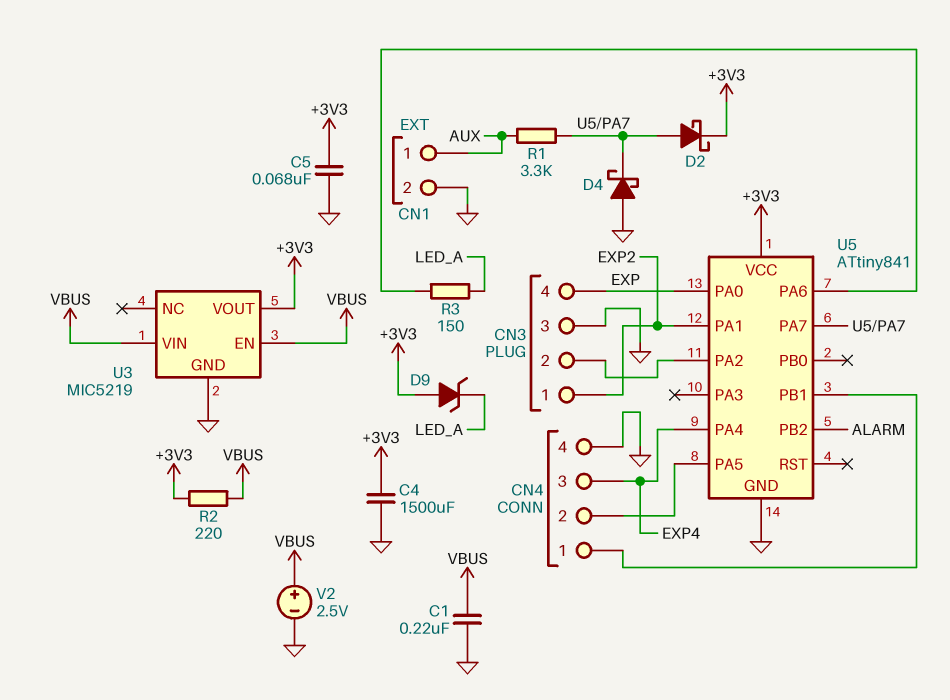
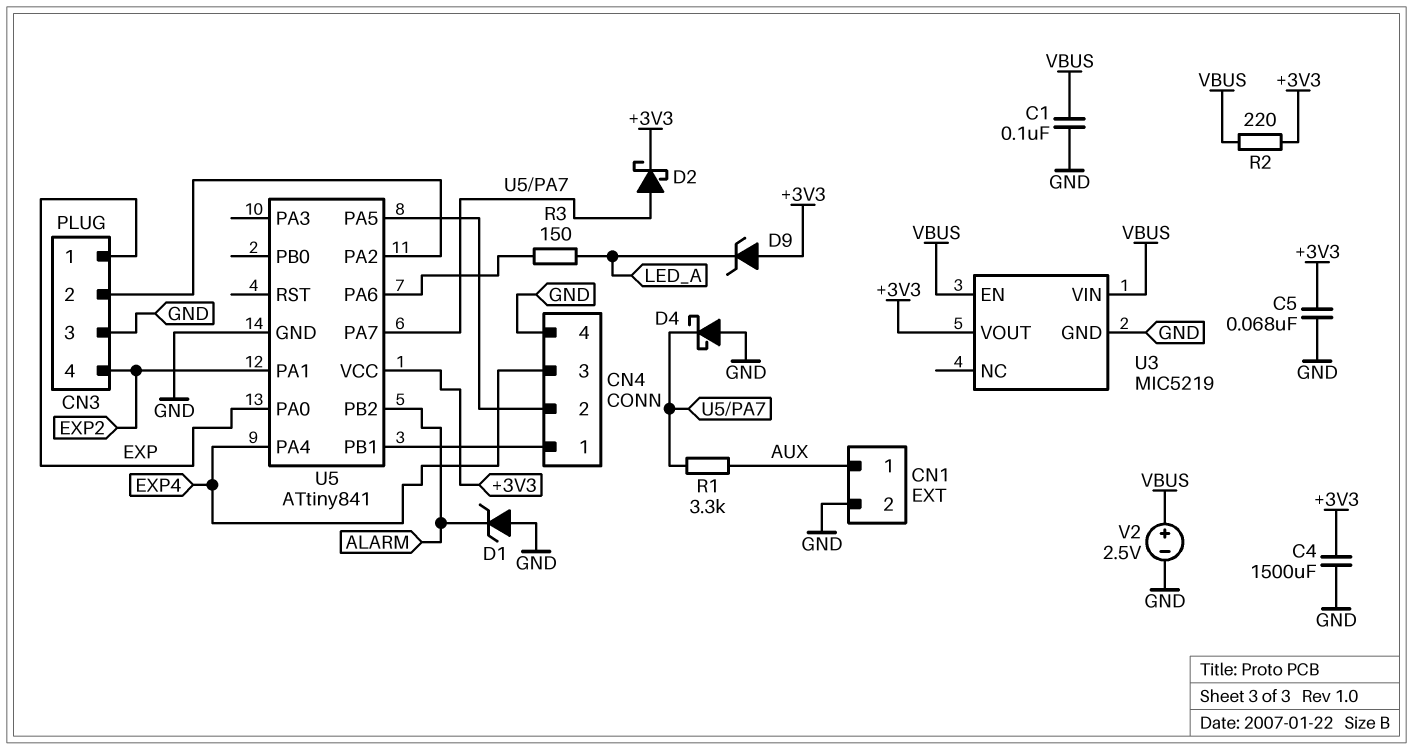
C1: 220nF (GND, VBUS) -> 100nF (GND, VBUS)
CN3 pin 1: EXP2 -> EXP
CN3 pin 4: EXP -> EXP2
D1: none -> zener (A GND, K ALARM)

